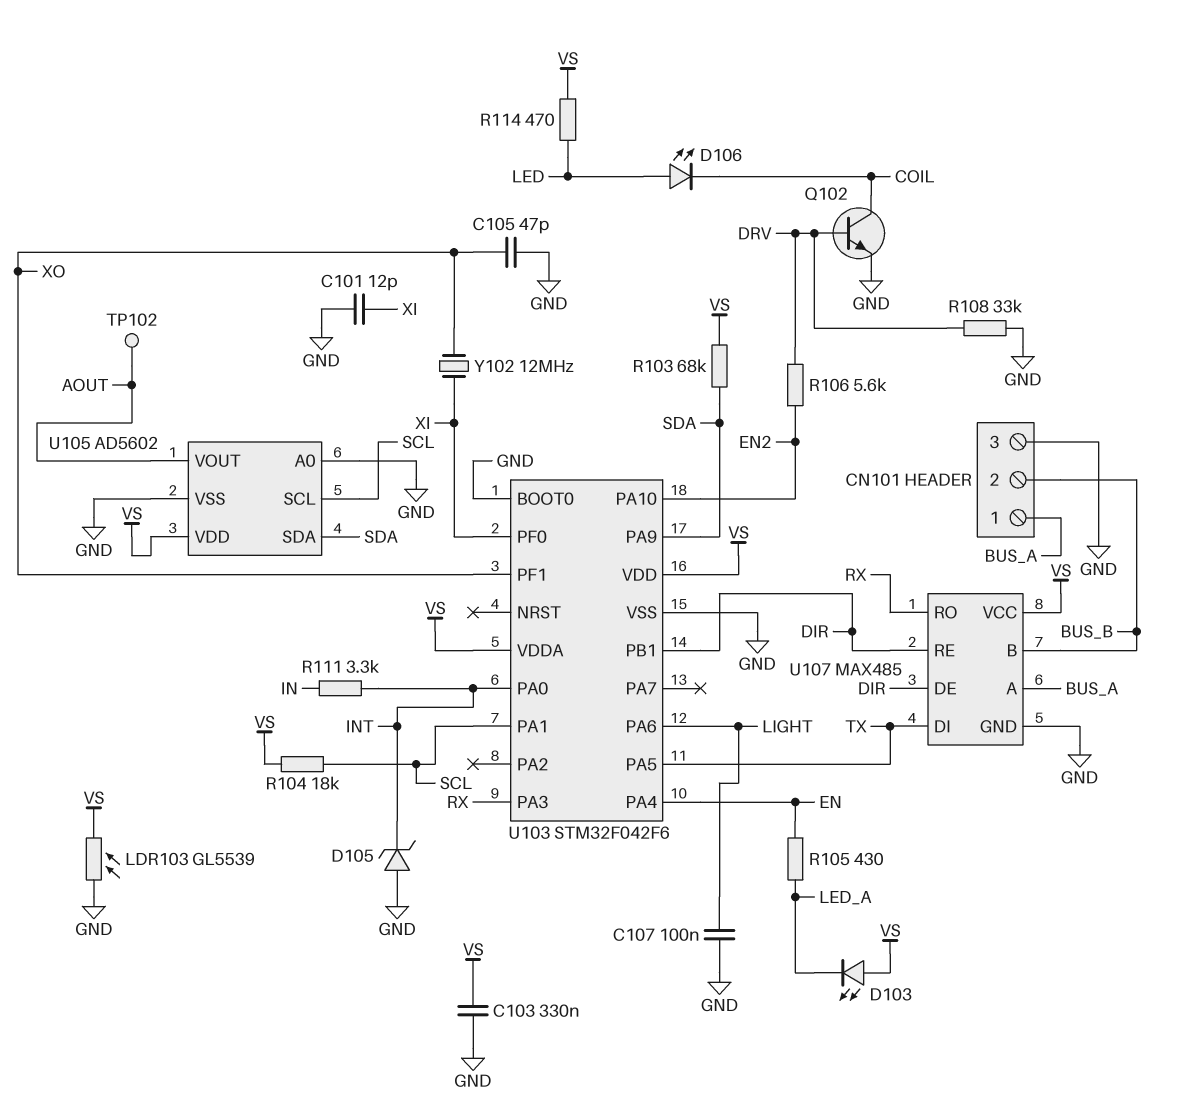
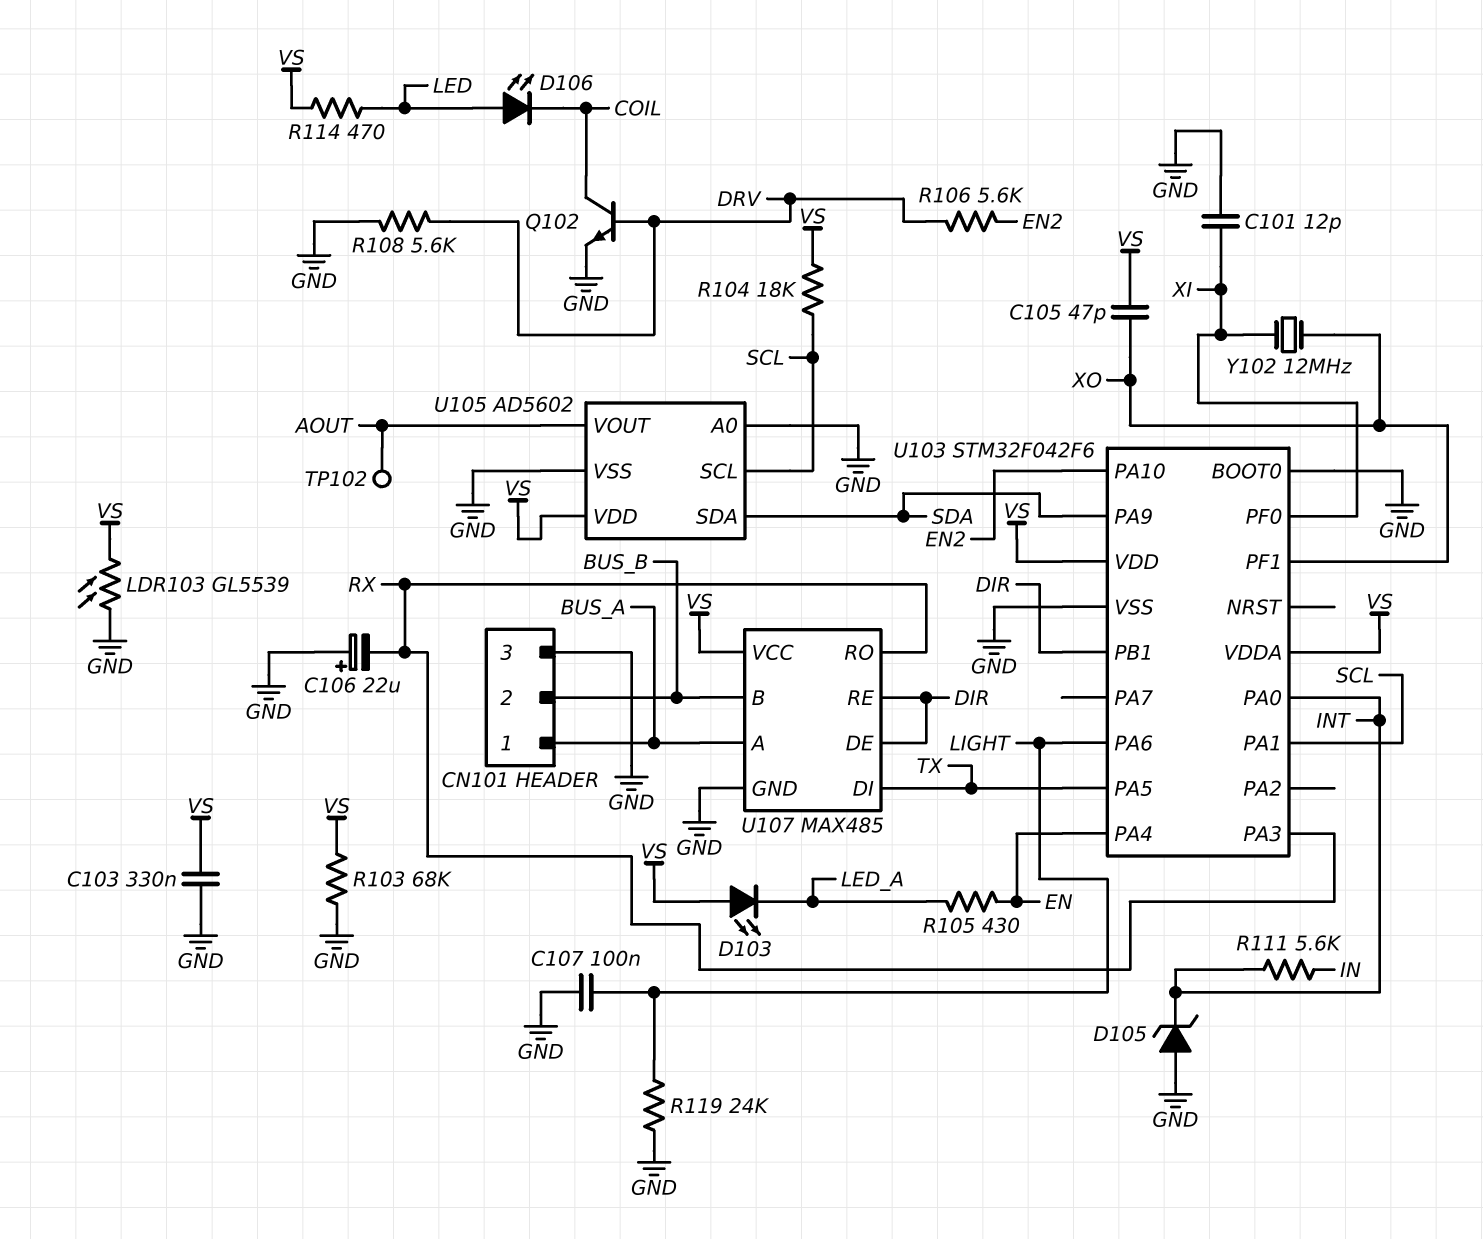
C105: 47pF (GND, XO) -> 47pF (VS, XO)
C106: none -> 22uF (plus GND, minus RX)
R103: 68k (SDA, VS) -> 68k (GND, VS)
R108: 33k (DRV, GND) -> 5.6k (DRV, GND)
R111: 3.3k (IN, INT) -> 5.6k (IN, INT)
R119: none -> 24k (GND, LIGHT)

